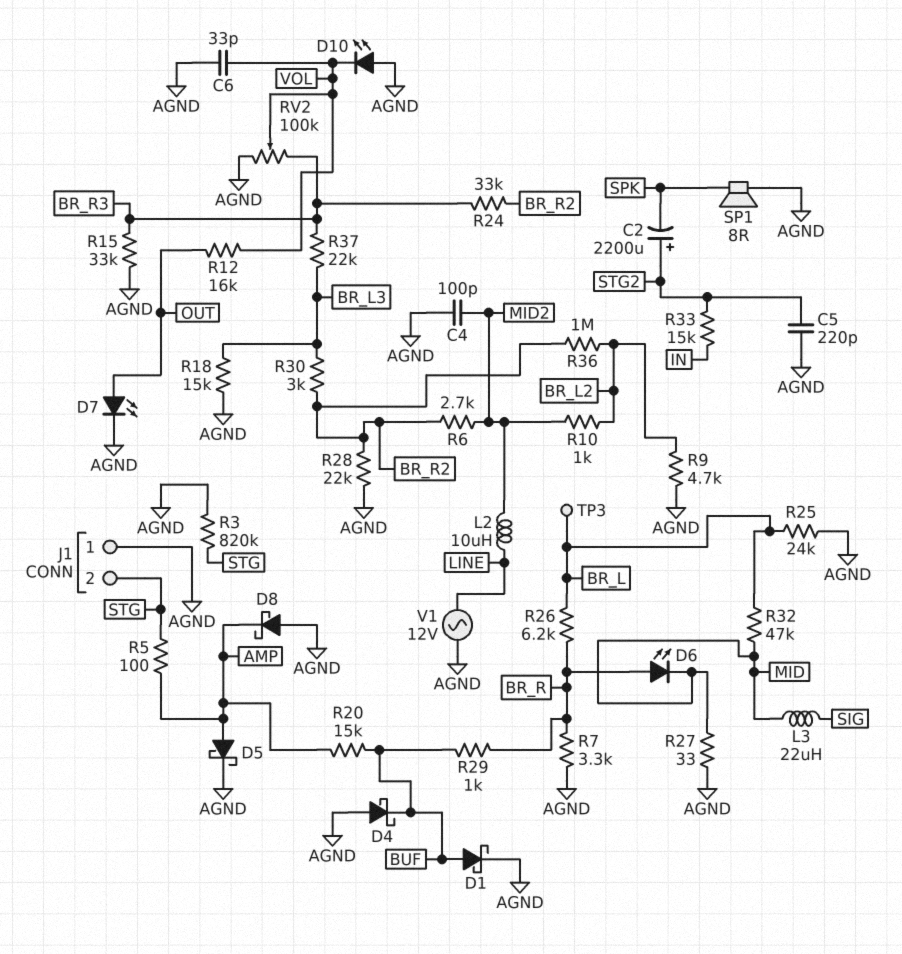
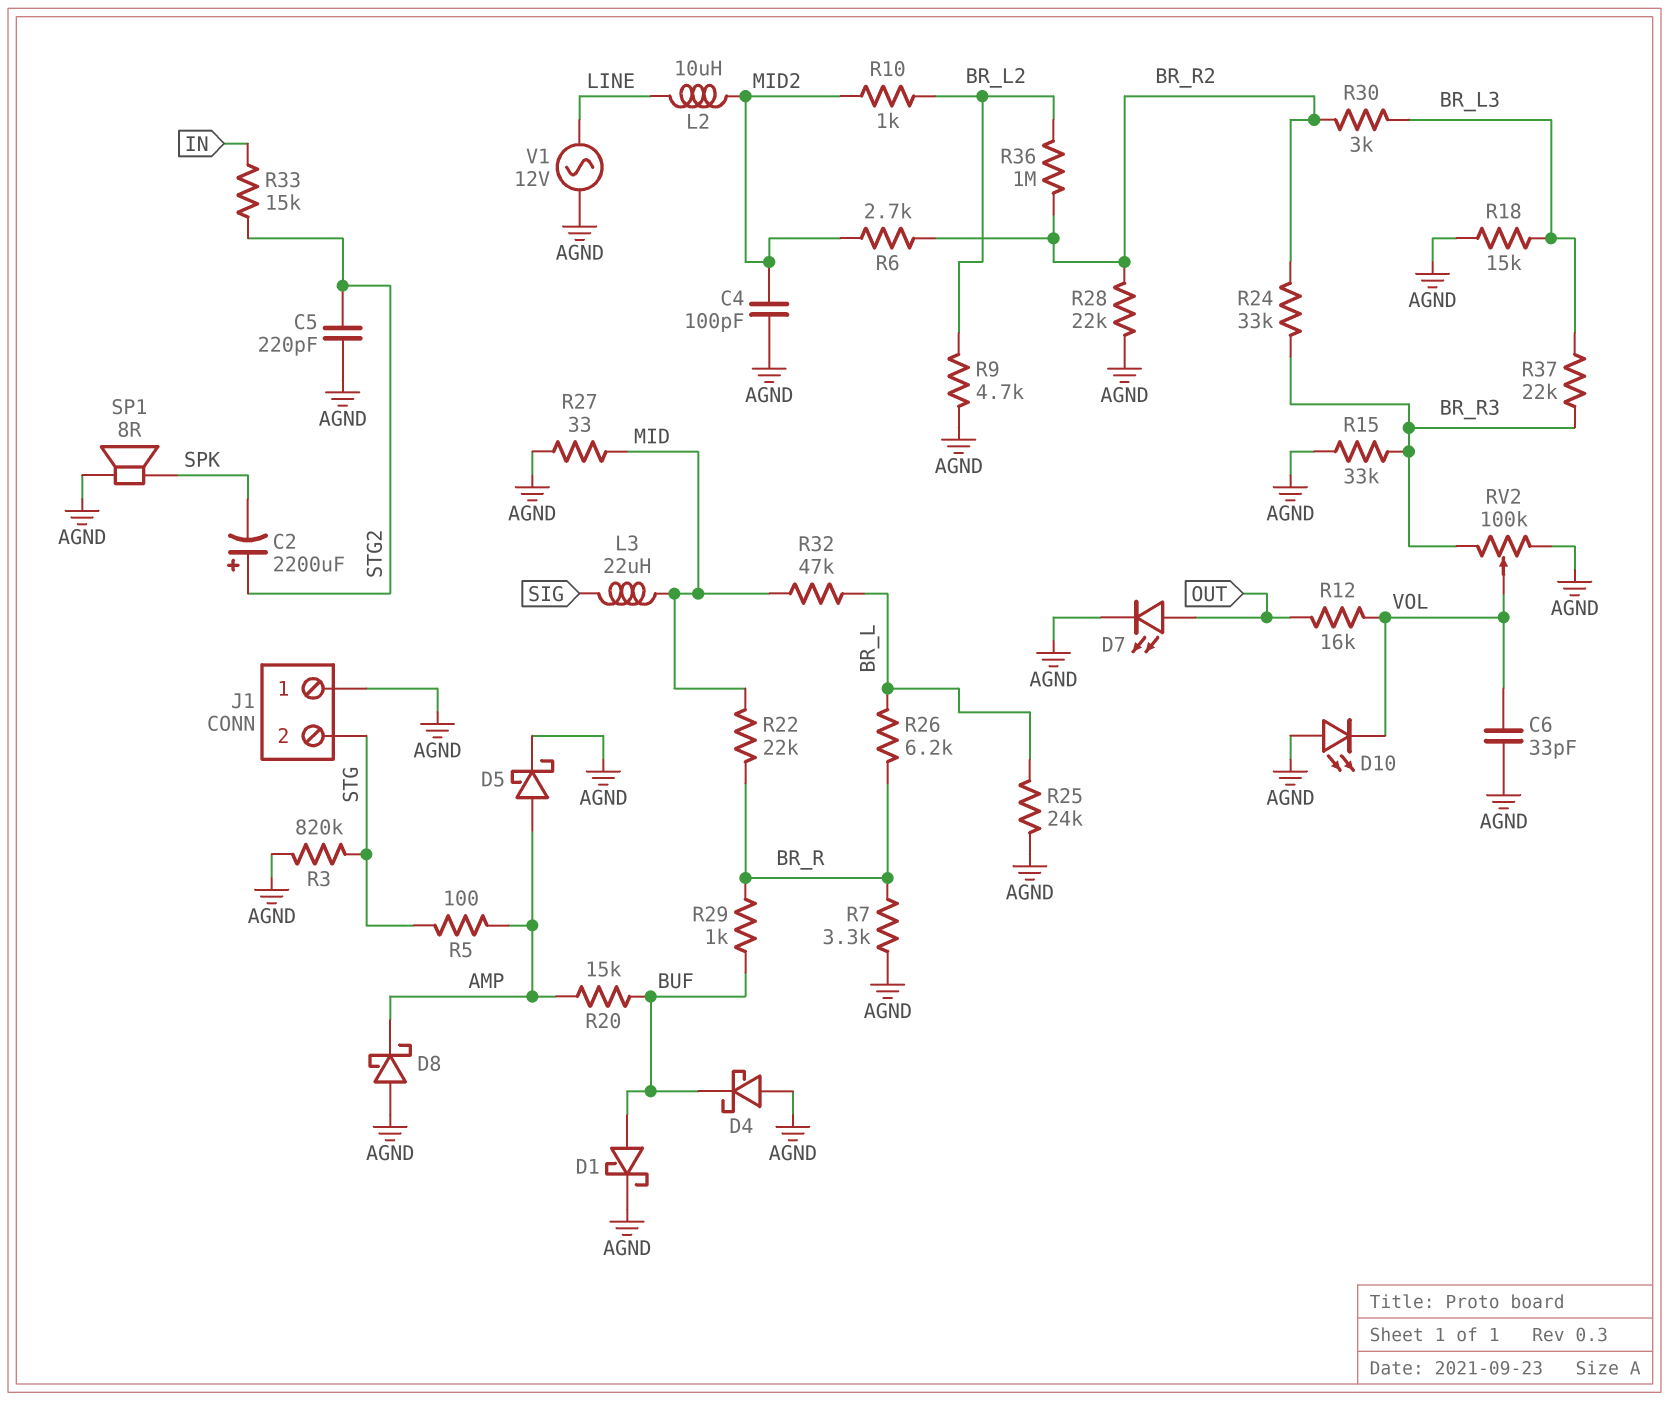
D6: LED (A BR_R, K MID) -> none
R22: none -> 22k (BR_R, MID)
TP3: test point (BR_L) -> none

